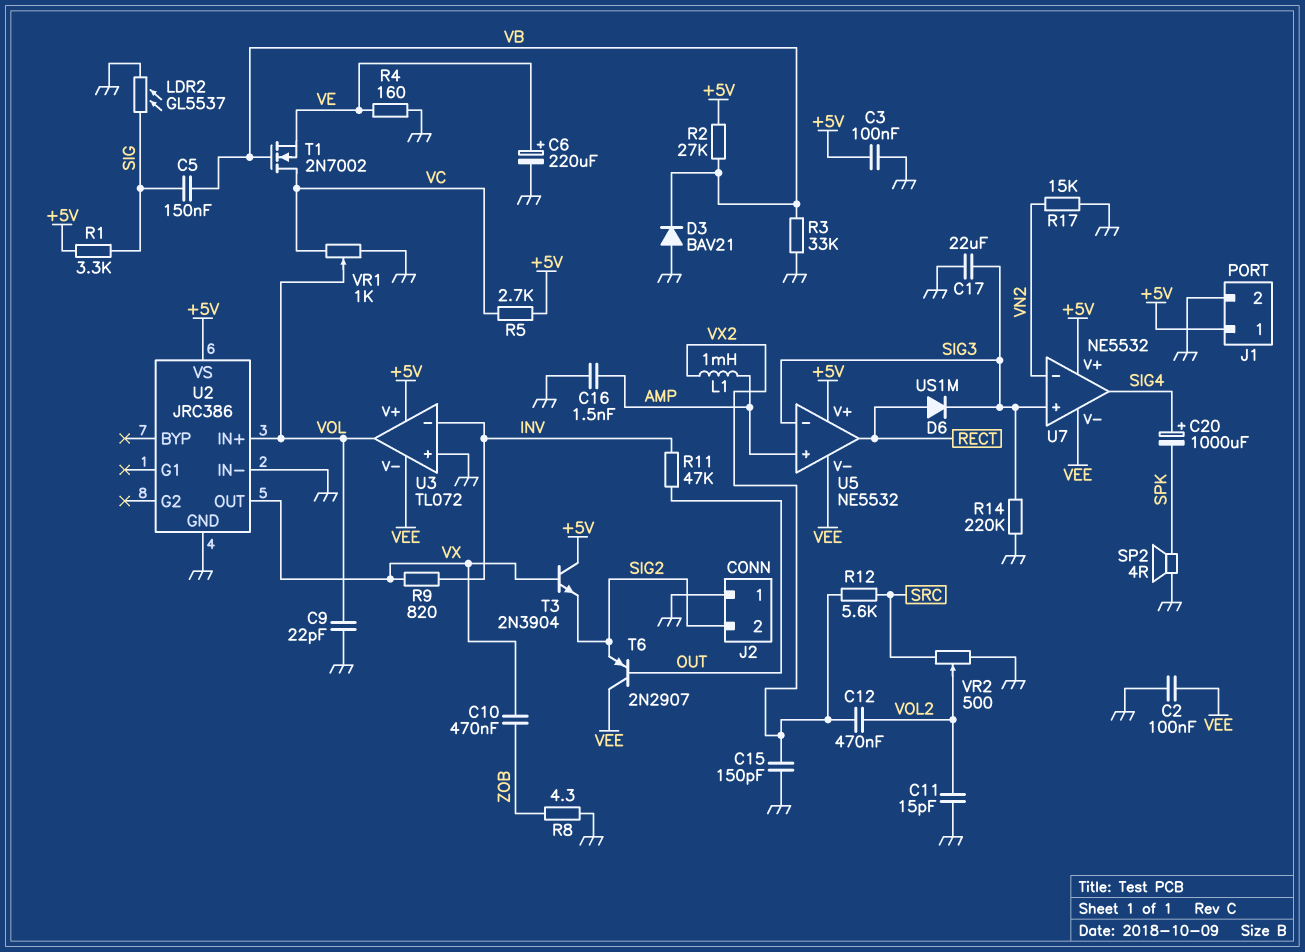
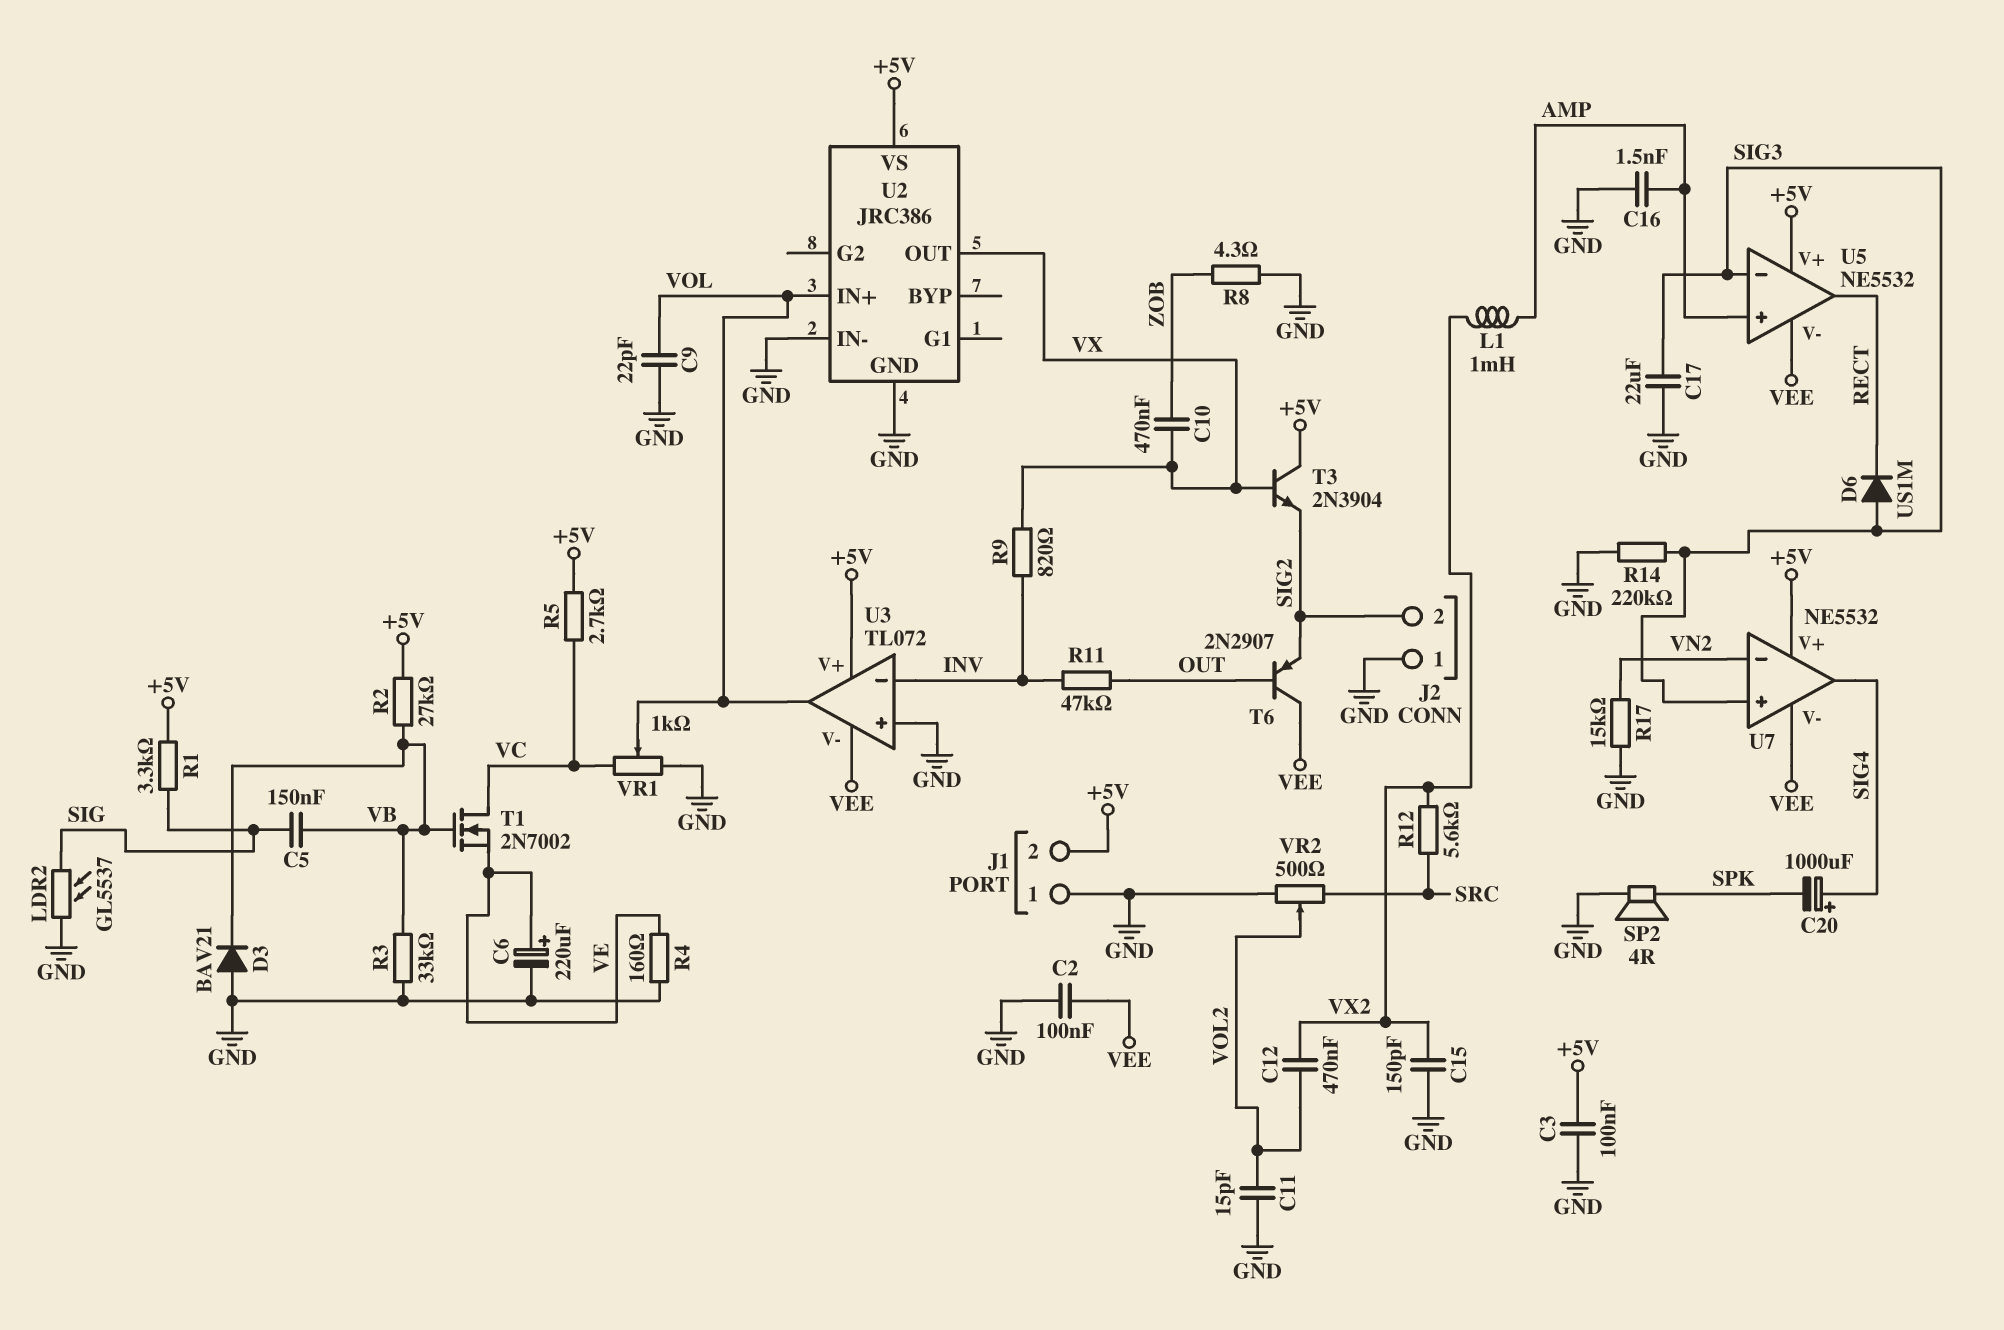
D6: diode US1M (A RECT, K SIG3) -> diode US1M (A SIG3, K RECT)
J1 pin 1: +5V -> GND
J1 pin 2: GND -> +5V

